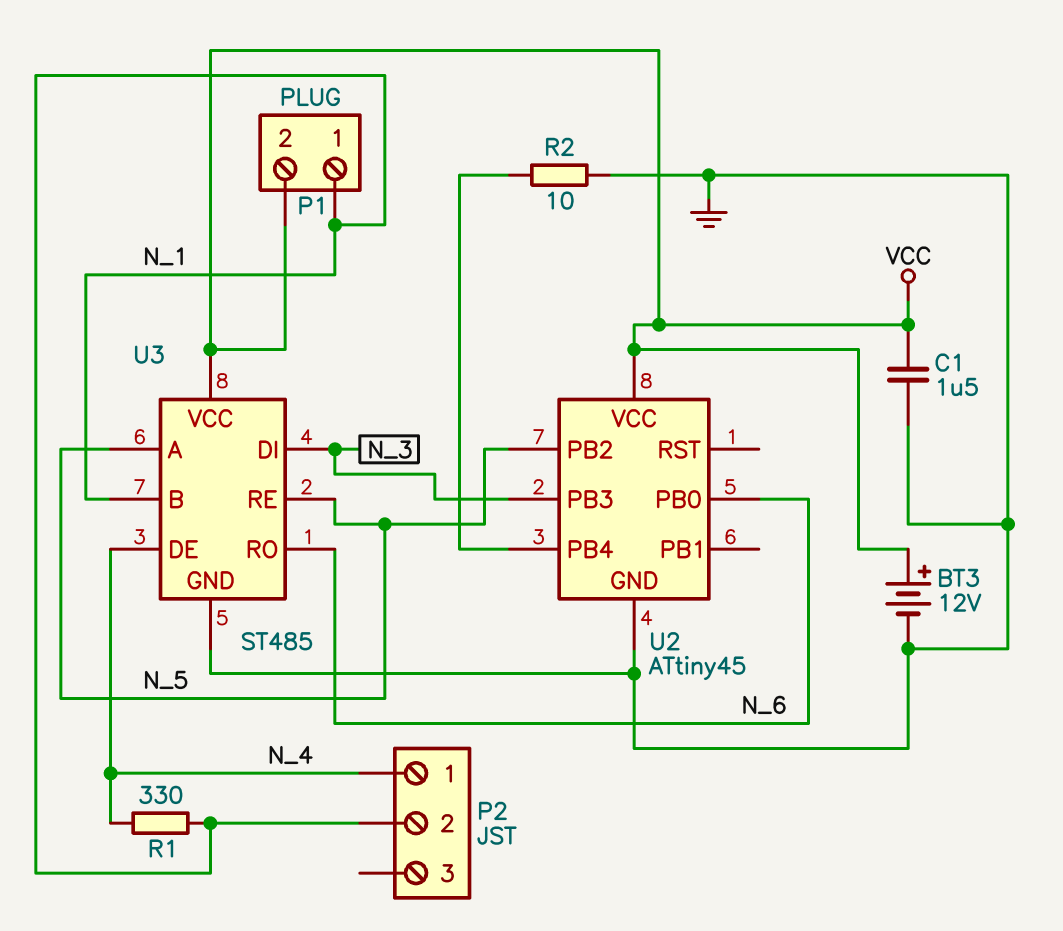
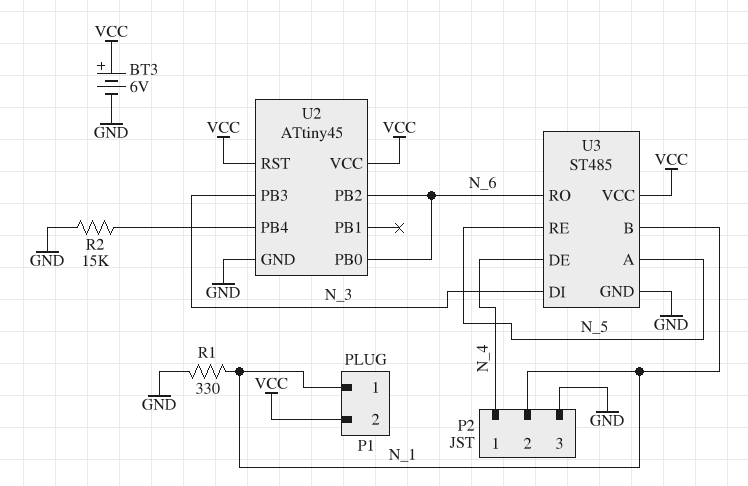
BT3: 12V (plus VCC, minus GND) -> 6V (plus VCC, minus GND)
C1: 1.5uF (GND, VCC) -> none
P2 pin 3: none -> GND
R1: 330 (N_1, N_4) -> 330 (GND, N_1)
R2: 10 (GND, U2/PB4) -> 15k (GND, U2/PB4)
U2 pin PB2: N_5 -> N_6
U2 pin RST: none -> VCC

